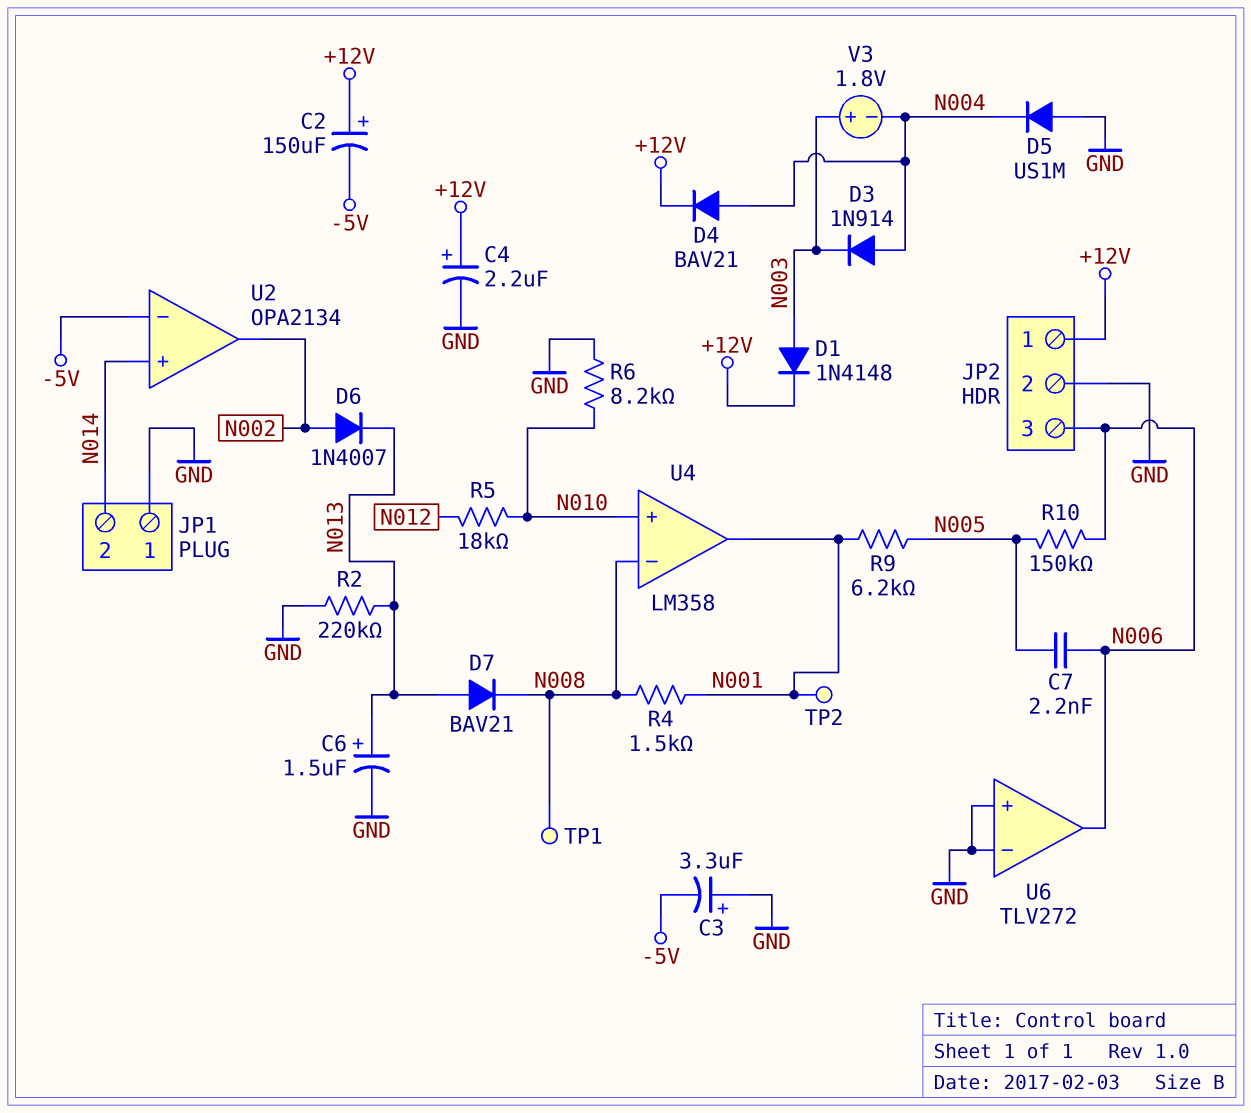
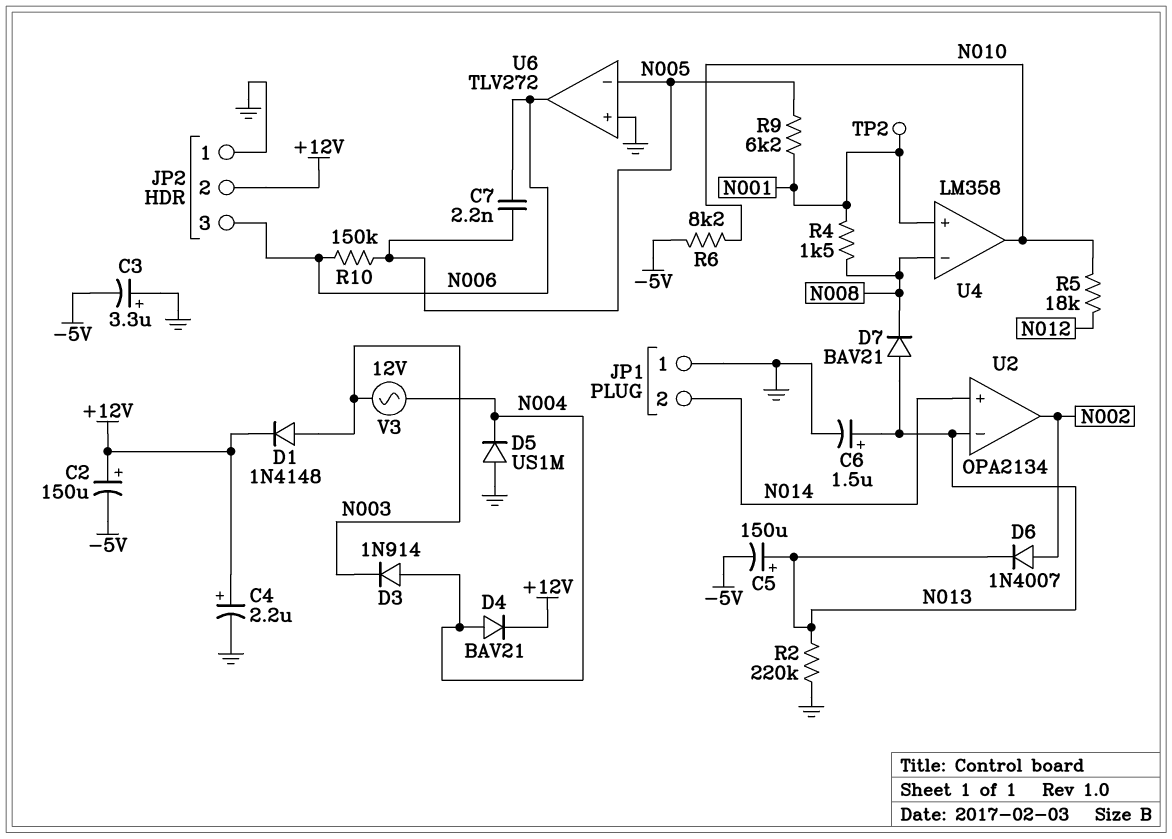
C5: none -> 150uF (plus N013, minus -5V)
JP2 pin 1: +12V -> GND
JP2 pin 2: GND -> +12V
R6: 8.2k (GND, N010) -> 8.2k (-5V, N010)
TP1: test point (N008) -> none
U2 pin in-: -5V -> N013
U4 pin in+: N010 -> N001
U4 pin out: N001 -> N010
U6 pin in-: GND -> N005
V3: 1.8V (plus N003, minus N004) -> AC 12V (N003, N004)

